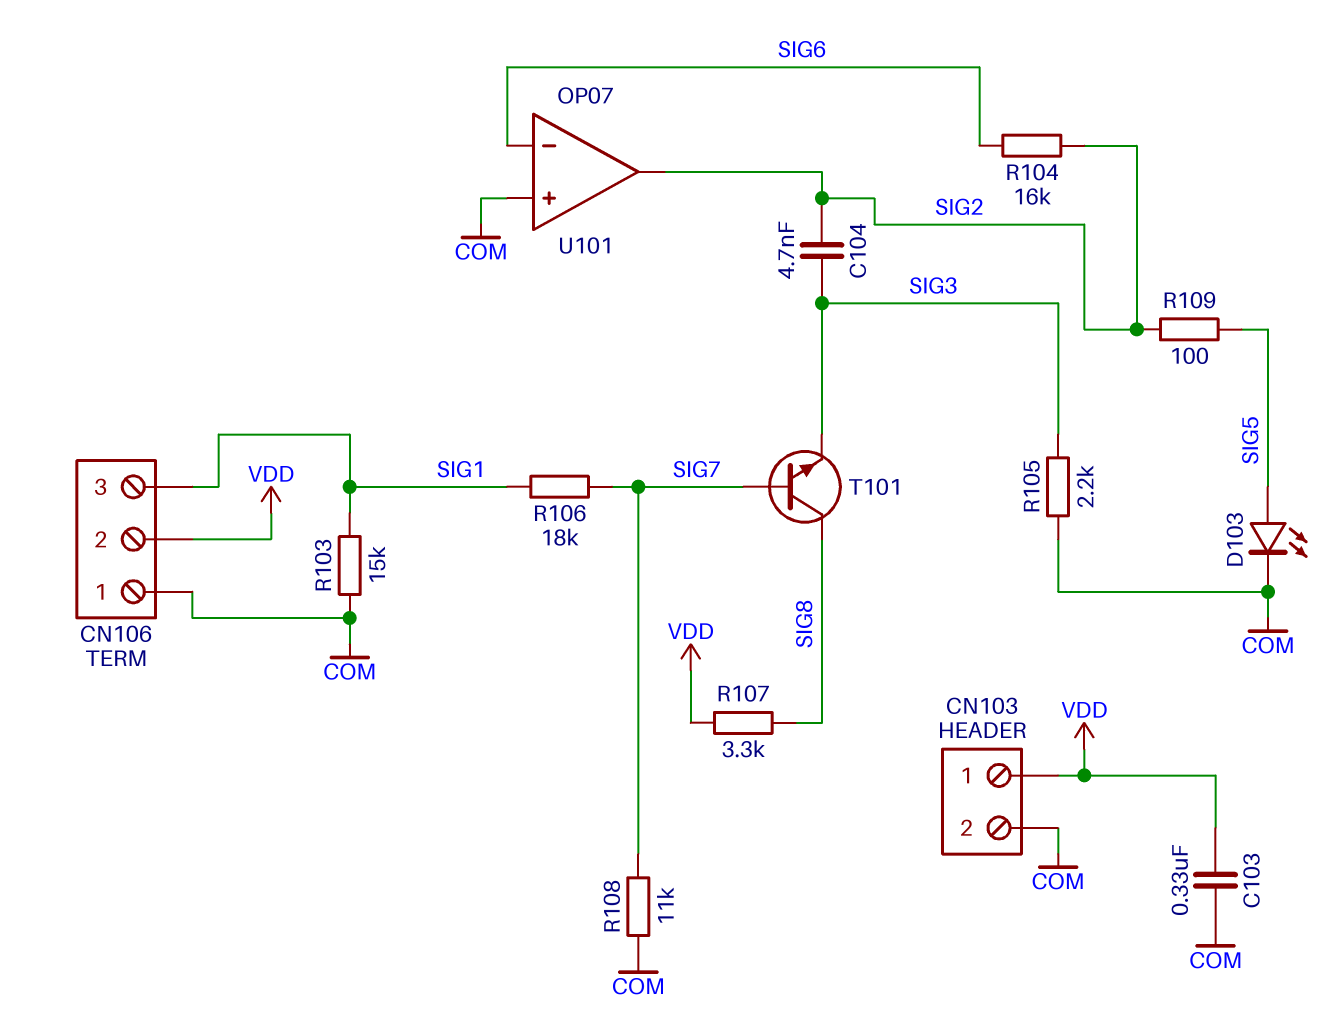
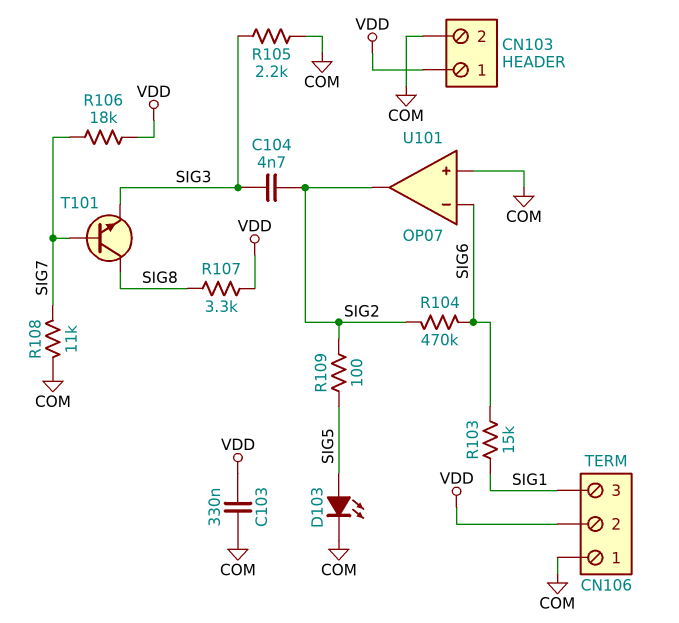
R103: 15k (COM, SIG1) -> 15k (SIG1, SIG6)
R104: 16k (SIG2, SIG6) -> 470k (SIG2, SIG6)
R106: 18k (SIG1, SIG7) -> 18k (SIG7, VDD)

